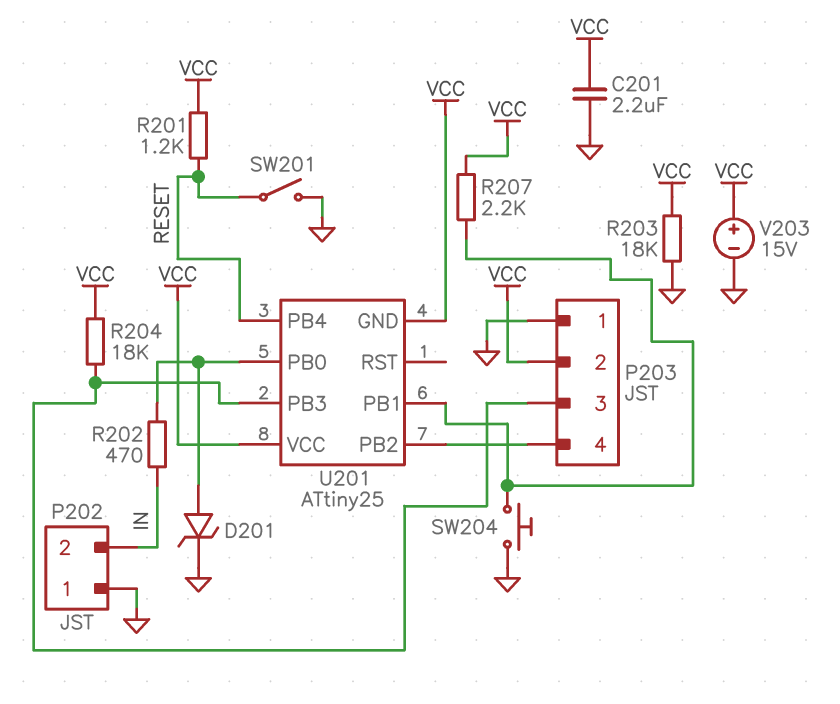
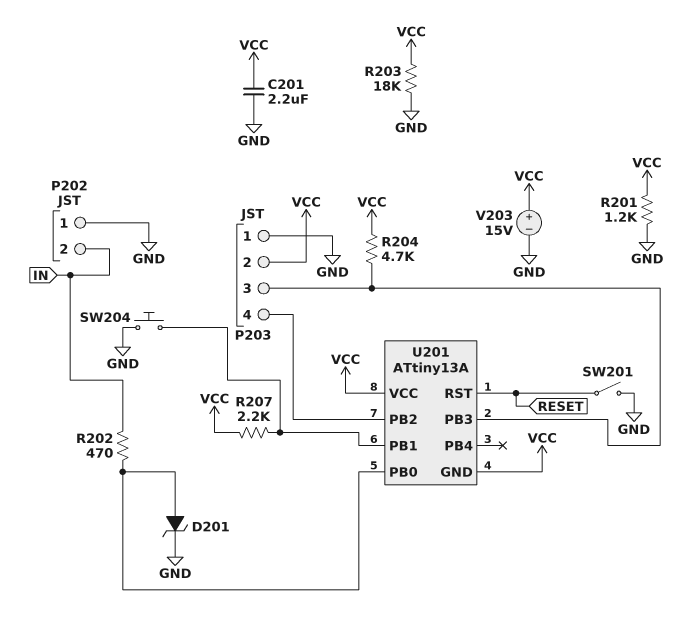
R201: 1.2k (RESET, VCC) -> 1.2k (GND, VCC)
R204: 18k (P203/3, VCC) -> 4.7k (P203/3, VCC)
U201: ATtiny25 -> ATtiny13A
U201 pin PB4: RESET -> none
U201 pin RST: none -> RESET

